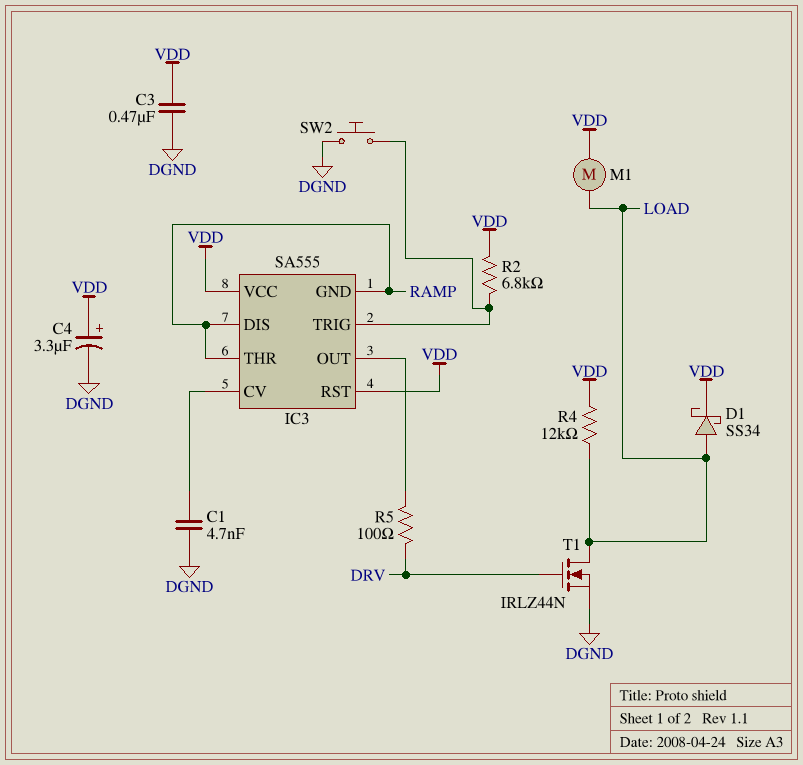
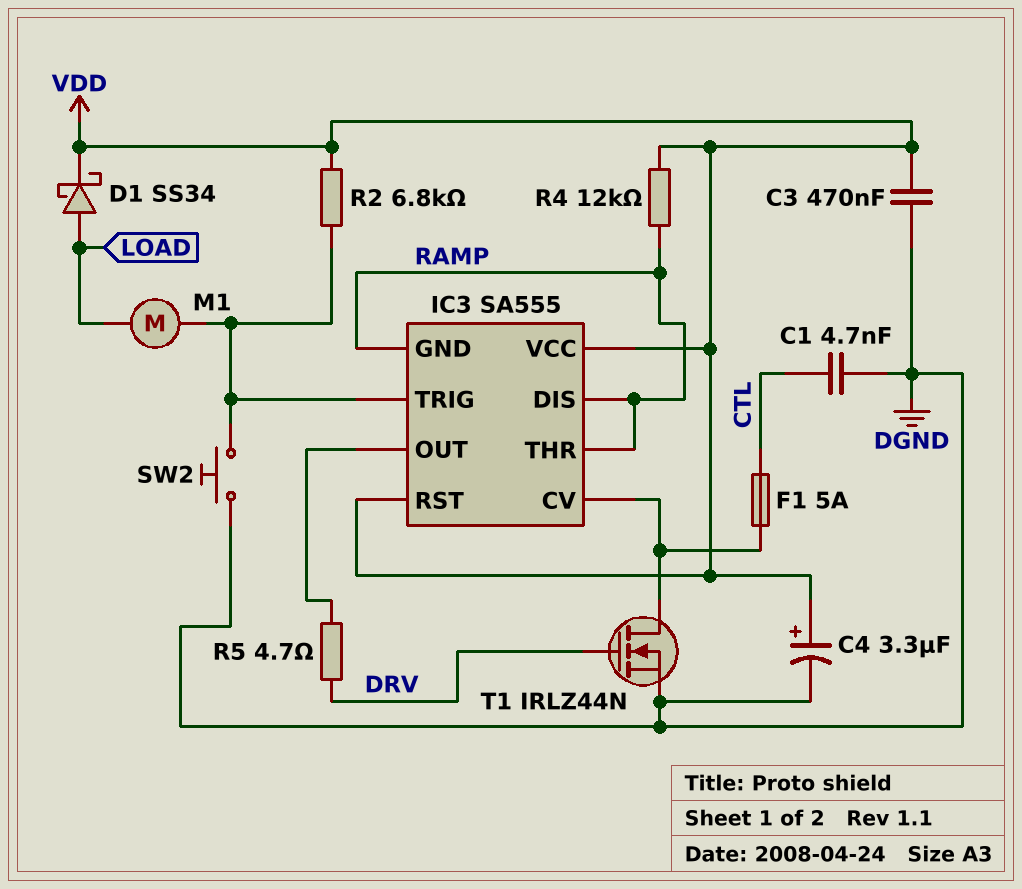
C1: 4.7nF (DGND, IC3/CV) -> 4.7nF (CTL, DGND)
F1: none -> 5A (CTL, IC3/CV)
M1: motor (LOAD, VDD) -> motor (IC3/TRIG, LOAD)
R4: 12k (LOAD, VDD) -> 12k (RAMP, VDD)
R5: 100 (DRV, IC3/OUT) -> 4.7 (DRV, IC3/OUT)
T1: NMOS IRLZ44N (G DRV, D LOAD, S DGND) -> NMOS IRLZ44N (G DRV, D IC3/CV, S DGND)

